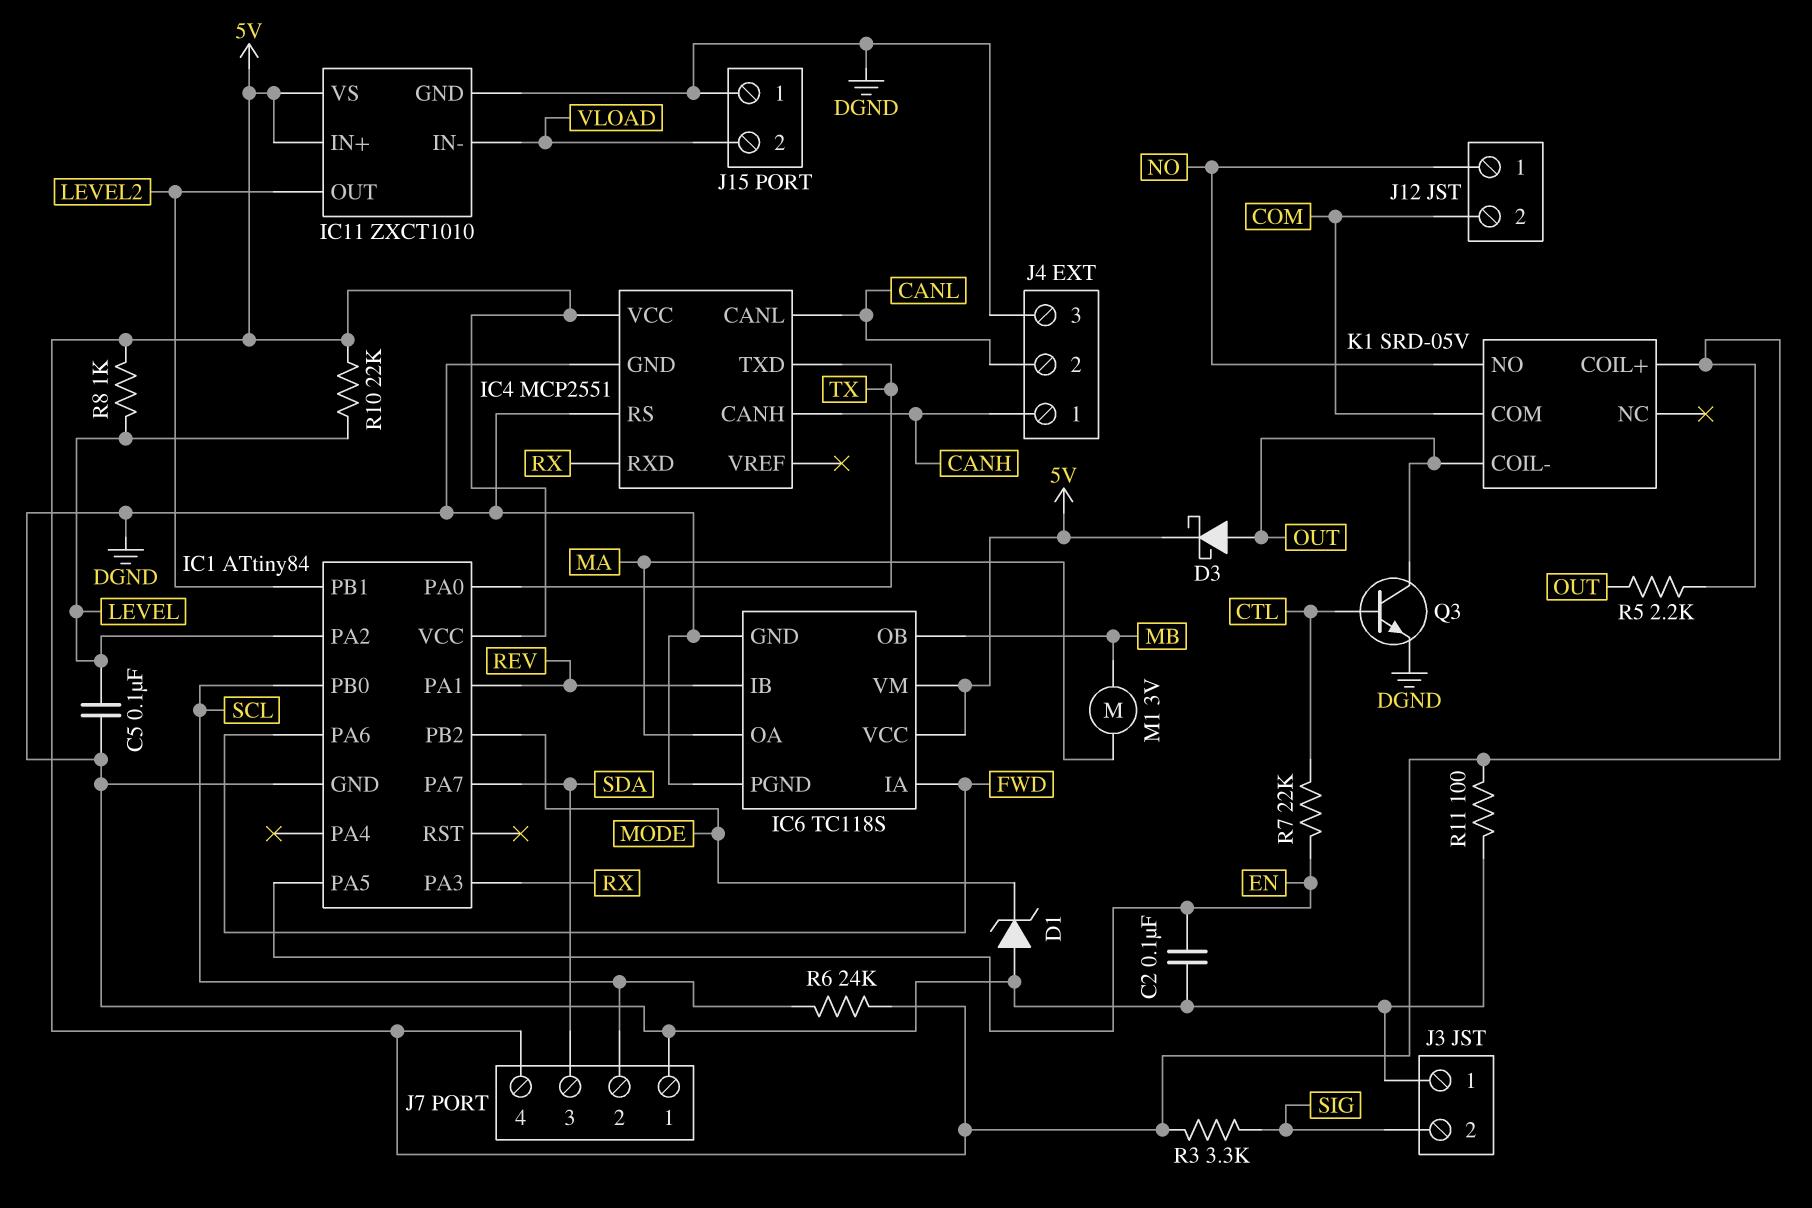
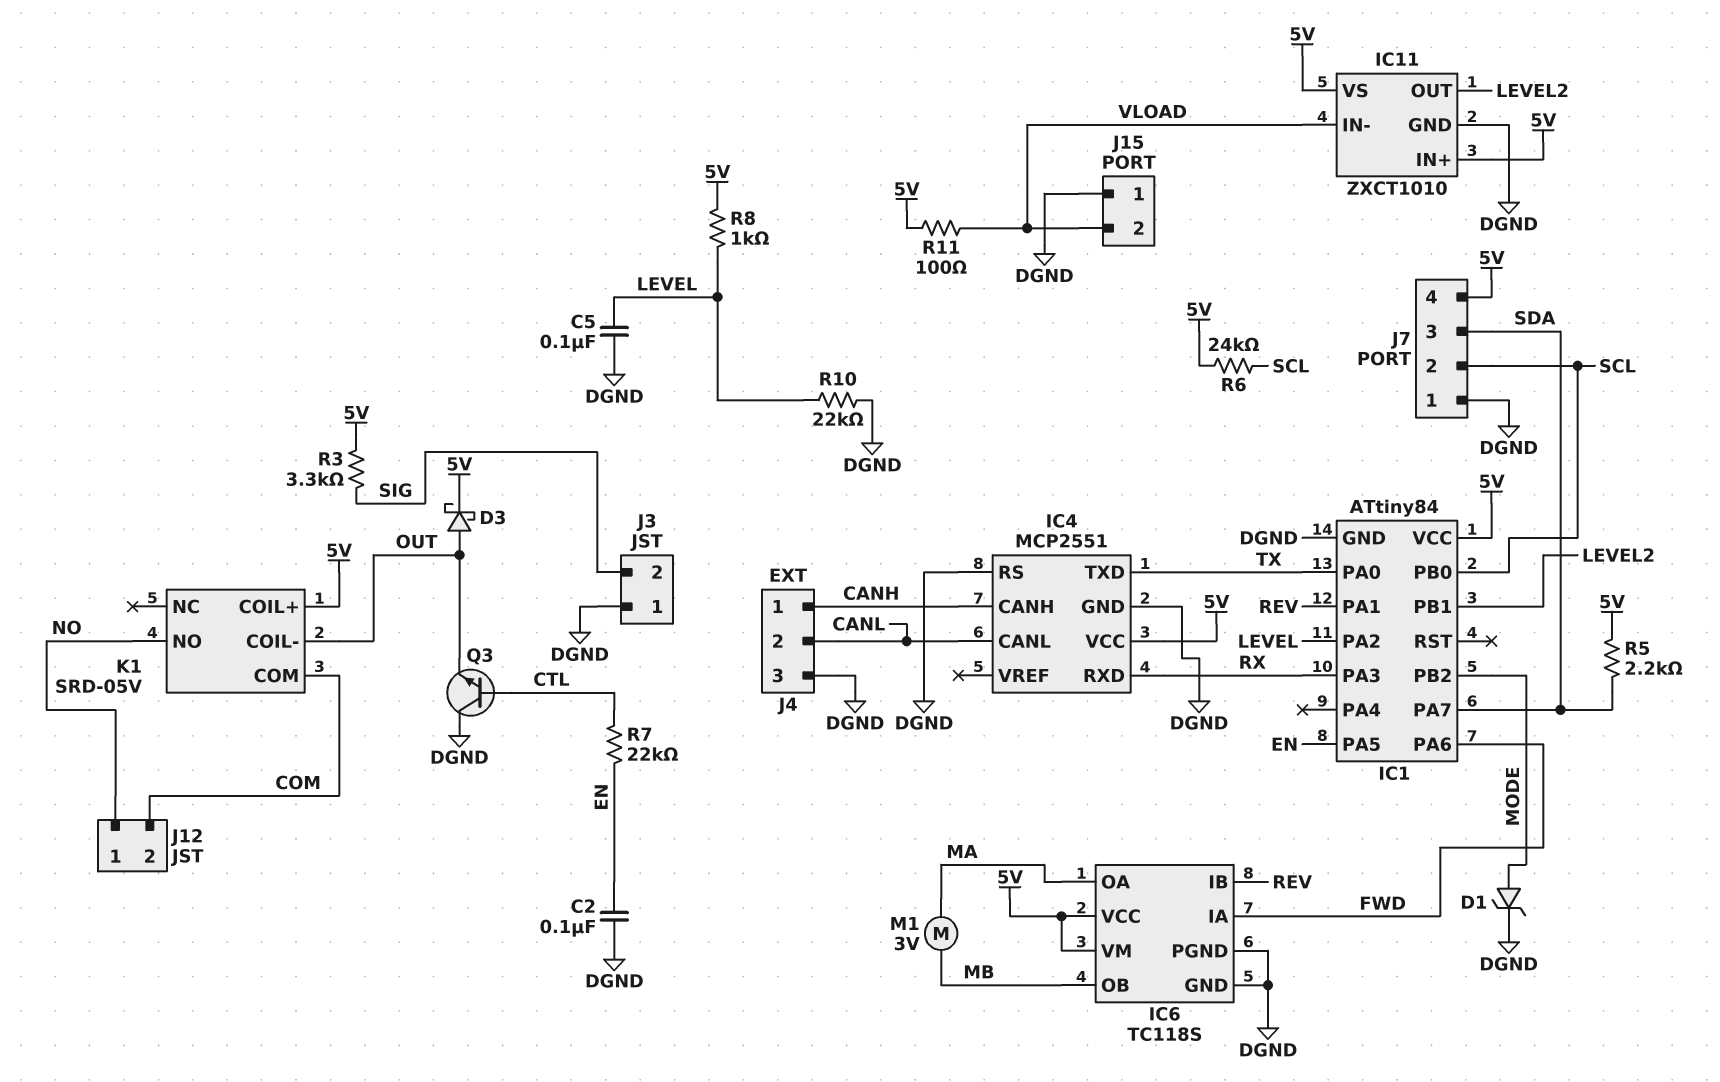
D1: zener (A DGND, K MODE) -> zener (A MODE, K DGND)
Q3: NPN (B CTL, C OUT, E DGND) -> NPN (B CTL, C DGND, E OUT)
R5: 2.2k (5V, OUT) -> 2.2k (5V, SDA)
R10: 22k (5V, LEVEL) -> 22k (DGND, LEVEL)
R11: 100 (5V, DGND) -> 100 (5V, VLOAD)

